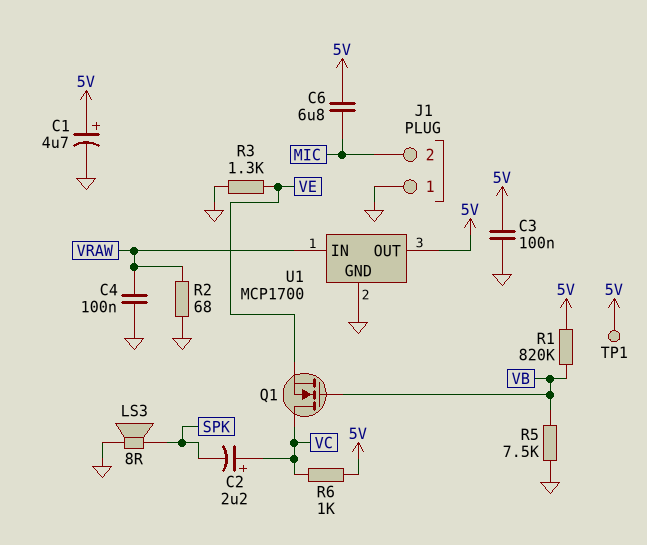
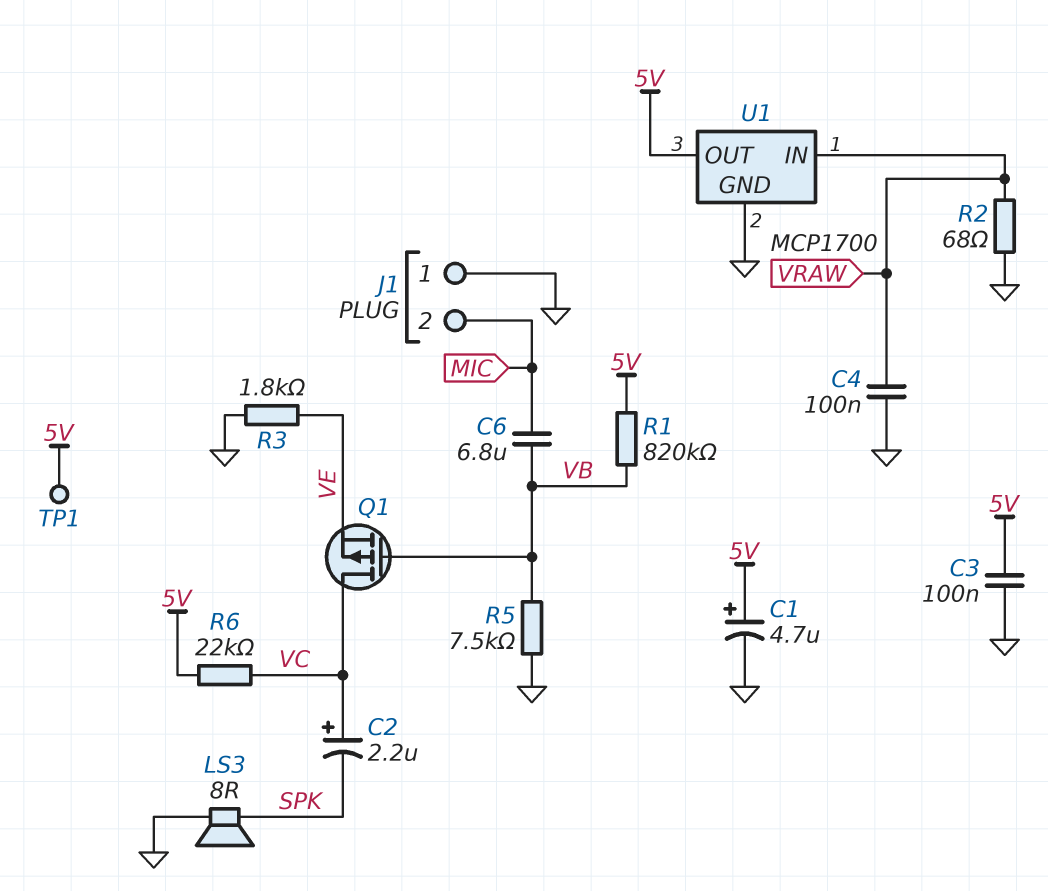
C6: 6.8uF (5V, MIC) -> 6.8uF (MIC, VB)
Q1: NMOS (G VB, D VC, S VE) -> PMOS (G VB, D VC, S VE)
R3: 1.3k (GND, VE) -> 1.8k (GND, VE)
R6: 1k (5V, VC) -> 22k (5V, VC)

